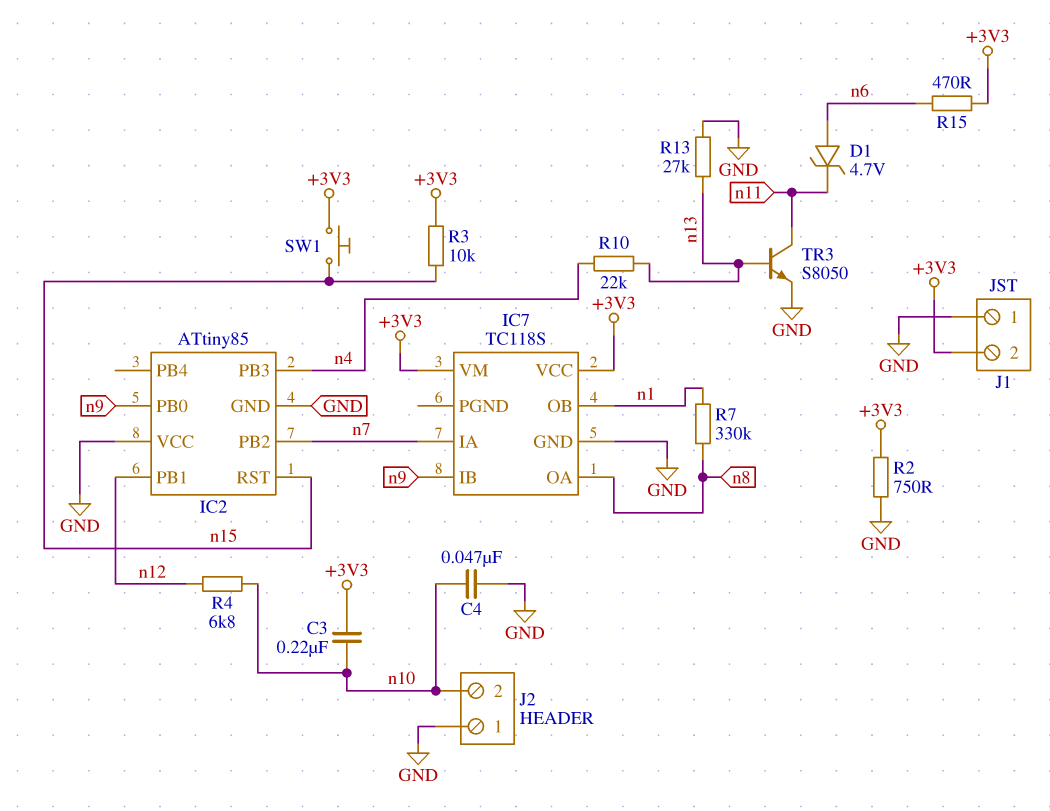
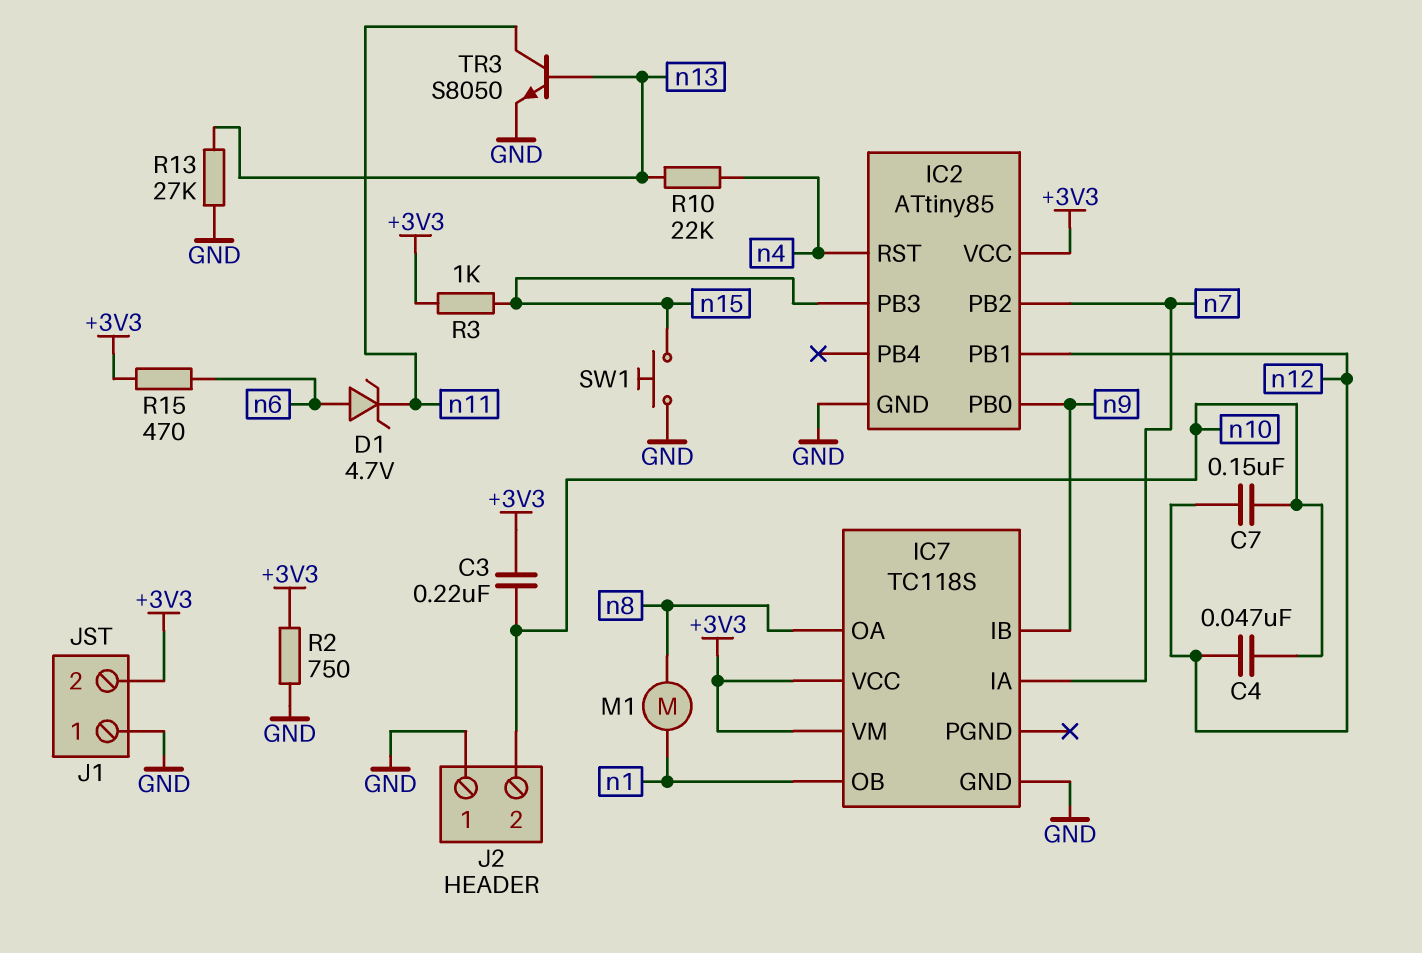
C4: 47nF (GND, n10) -> 47nF (n10, n12)
C7: none -> 150nF (n10, n12)
IC2 pin PB3: n4 -> n15
IC2 pin RST: n15 -> n4
IC2 pin VCC: GND -> +3V3
M1: none -> motor (n1, n8)
R3: 10k (+3V3, n15) -> 1k (+3V3, n15)
R4: 6.8k (n10, n12) -> none
R7: 330k (n1, n8) -> none
SW1: button (+3V3, n15) -> button (GND, n15)

